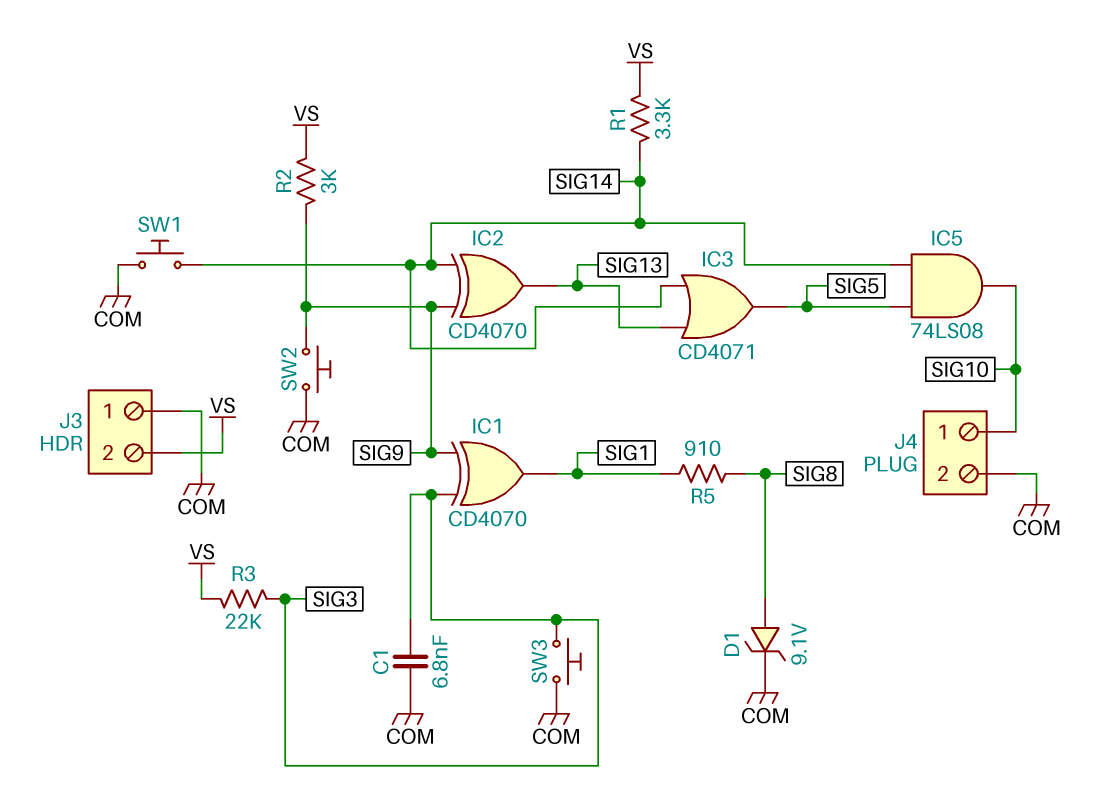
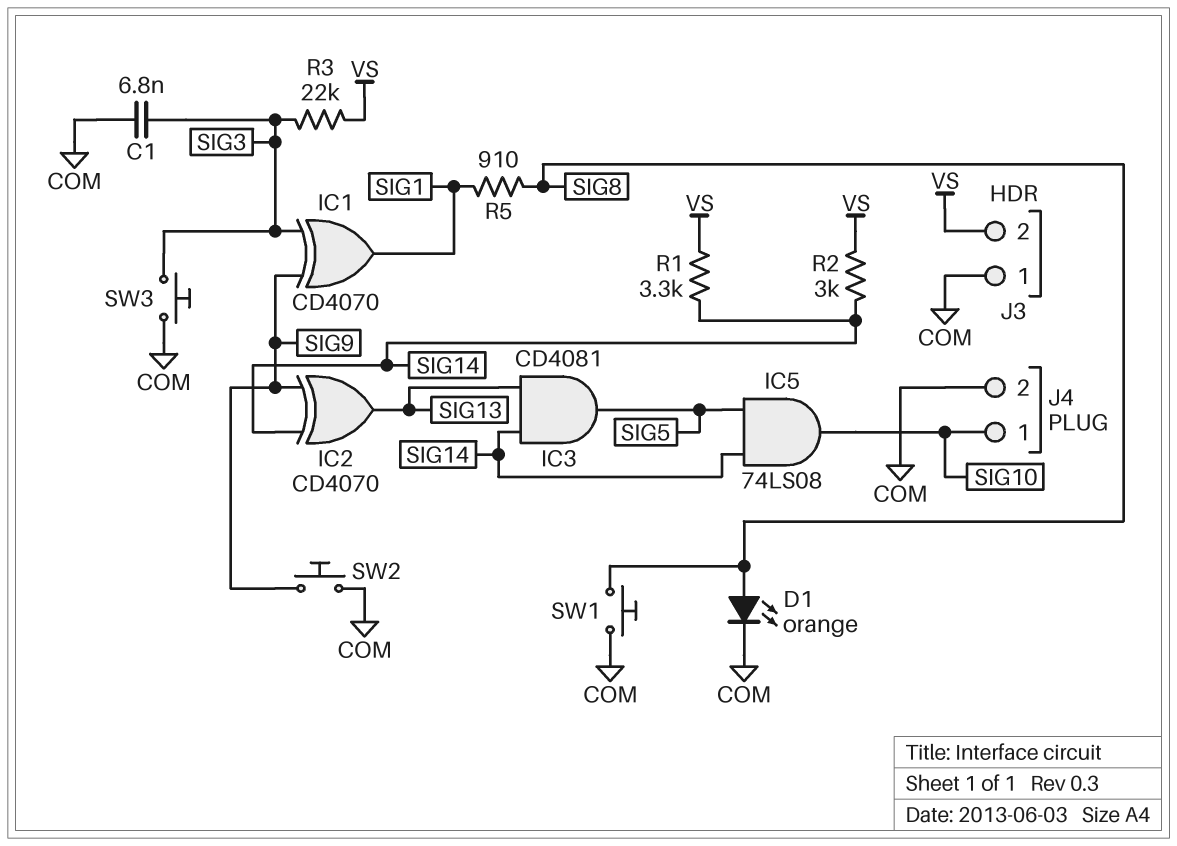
D1: zener 9.1V (A SIG8, K COM) -> LED orange (A SIG8, K COM)
IC3: OR CD4071 (in SIG13, in SIG14, out SIG5) -> AND CD4081 (in SIG13, in SIG14, out SIG5)
R2: 3k (SIG9, VS) -> 3k (SIG14, VS)
SW1: button (COM, SIG14) -> button (COM, SIG8)

